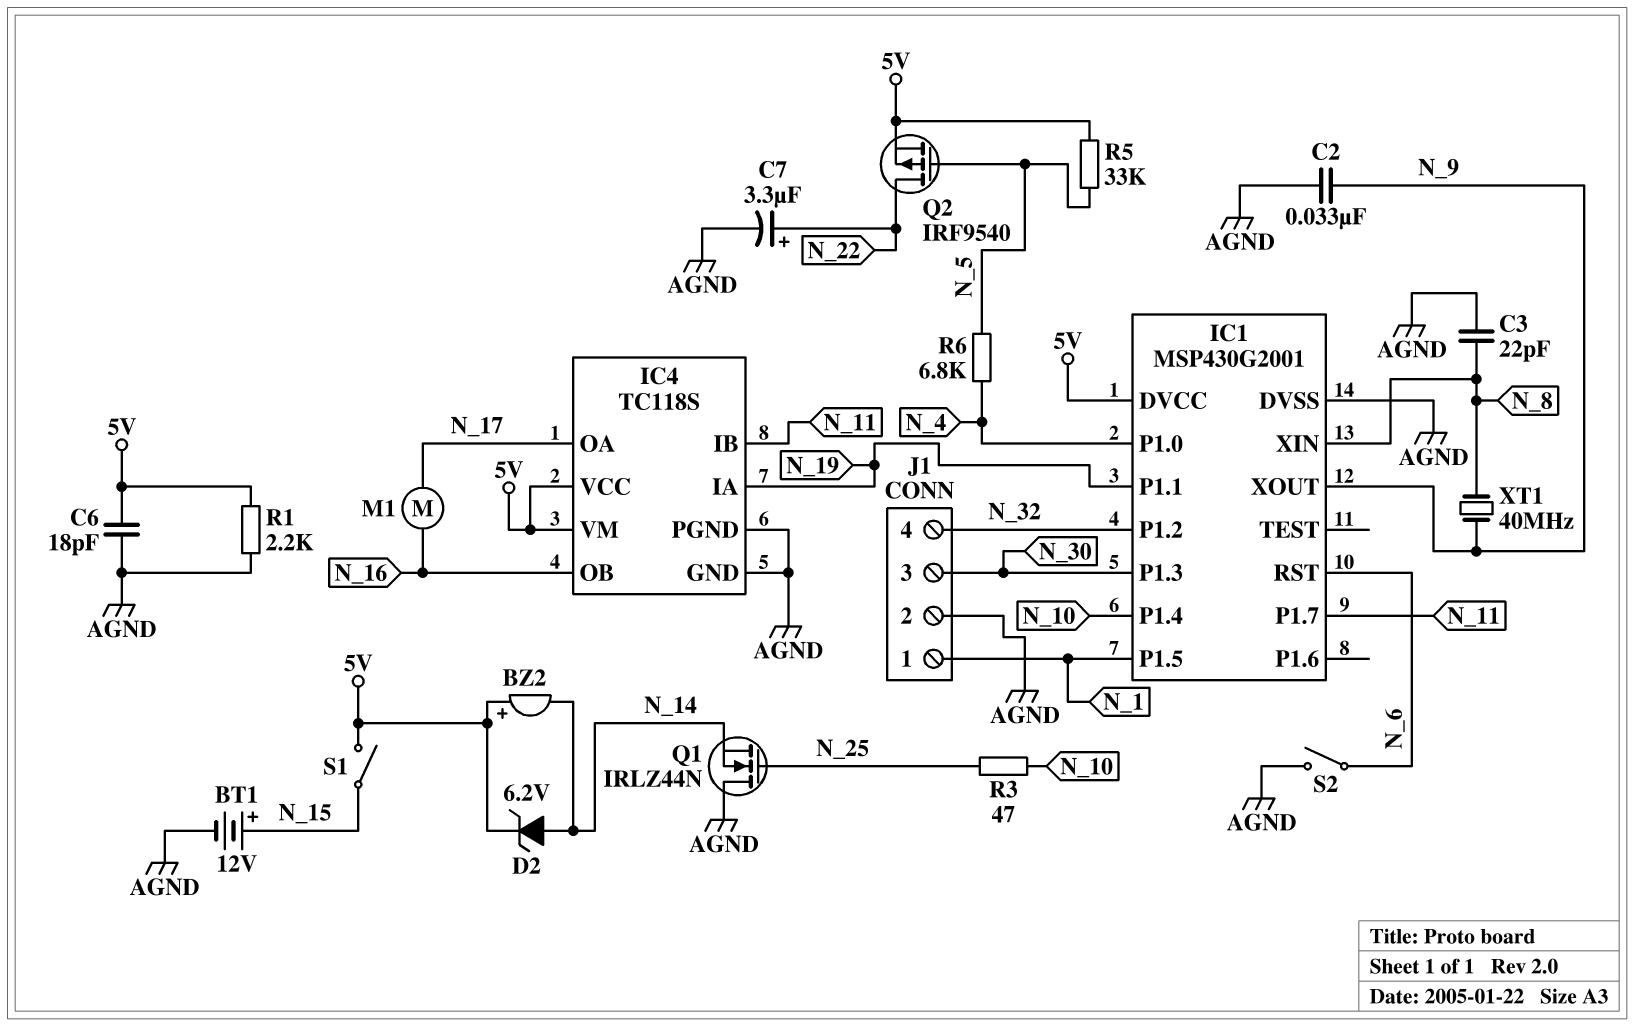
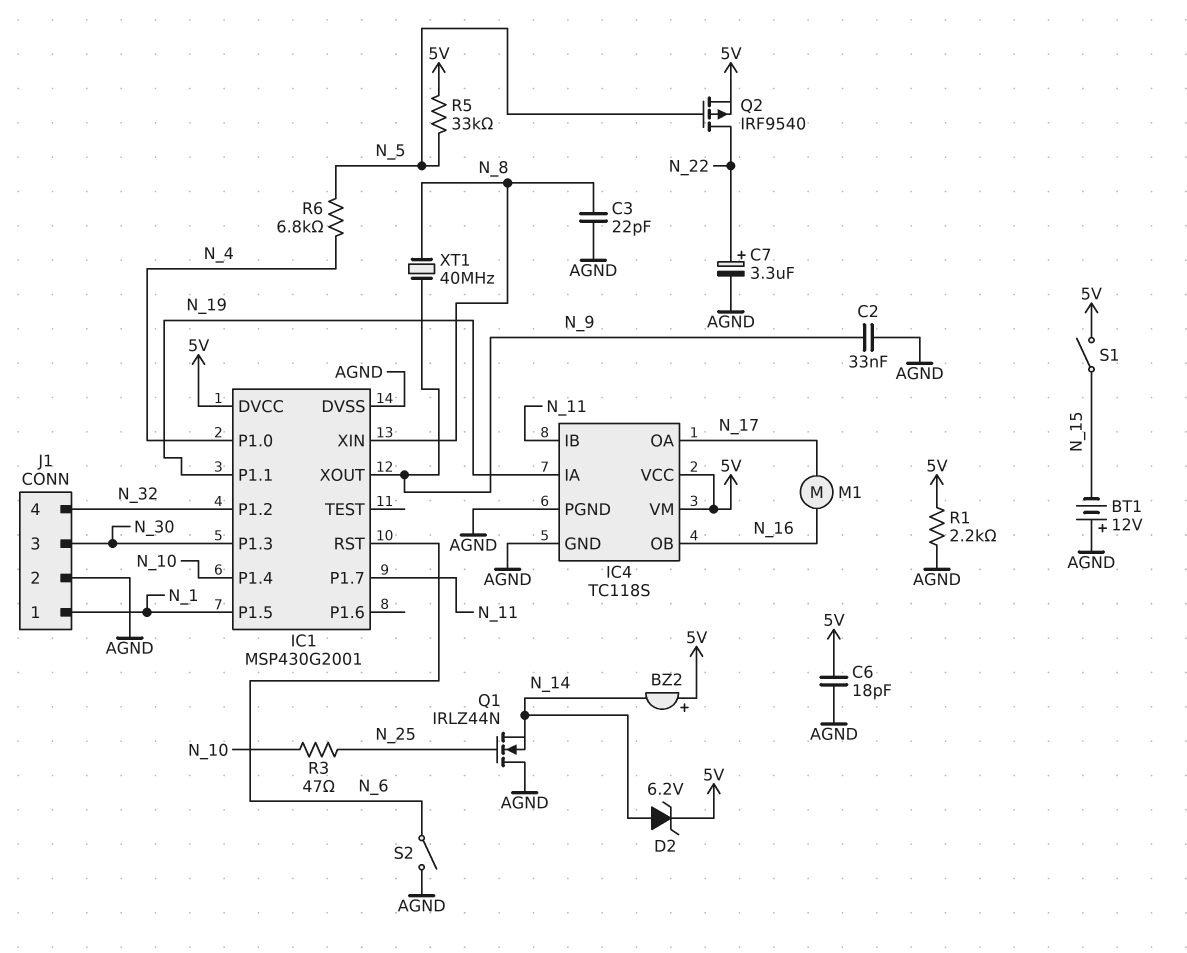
BT1: 12V (plus N_15, minus AGND) -> 12V (plus AGND, minus N_15)

